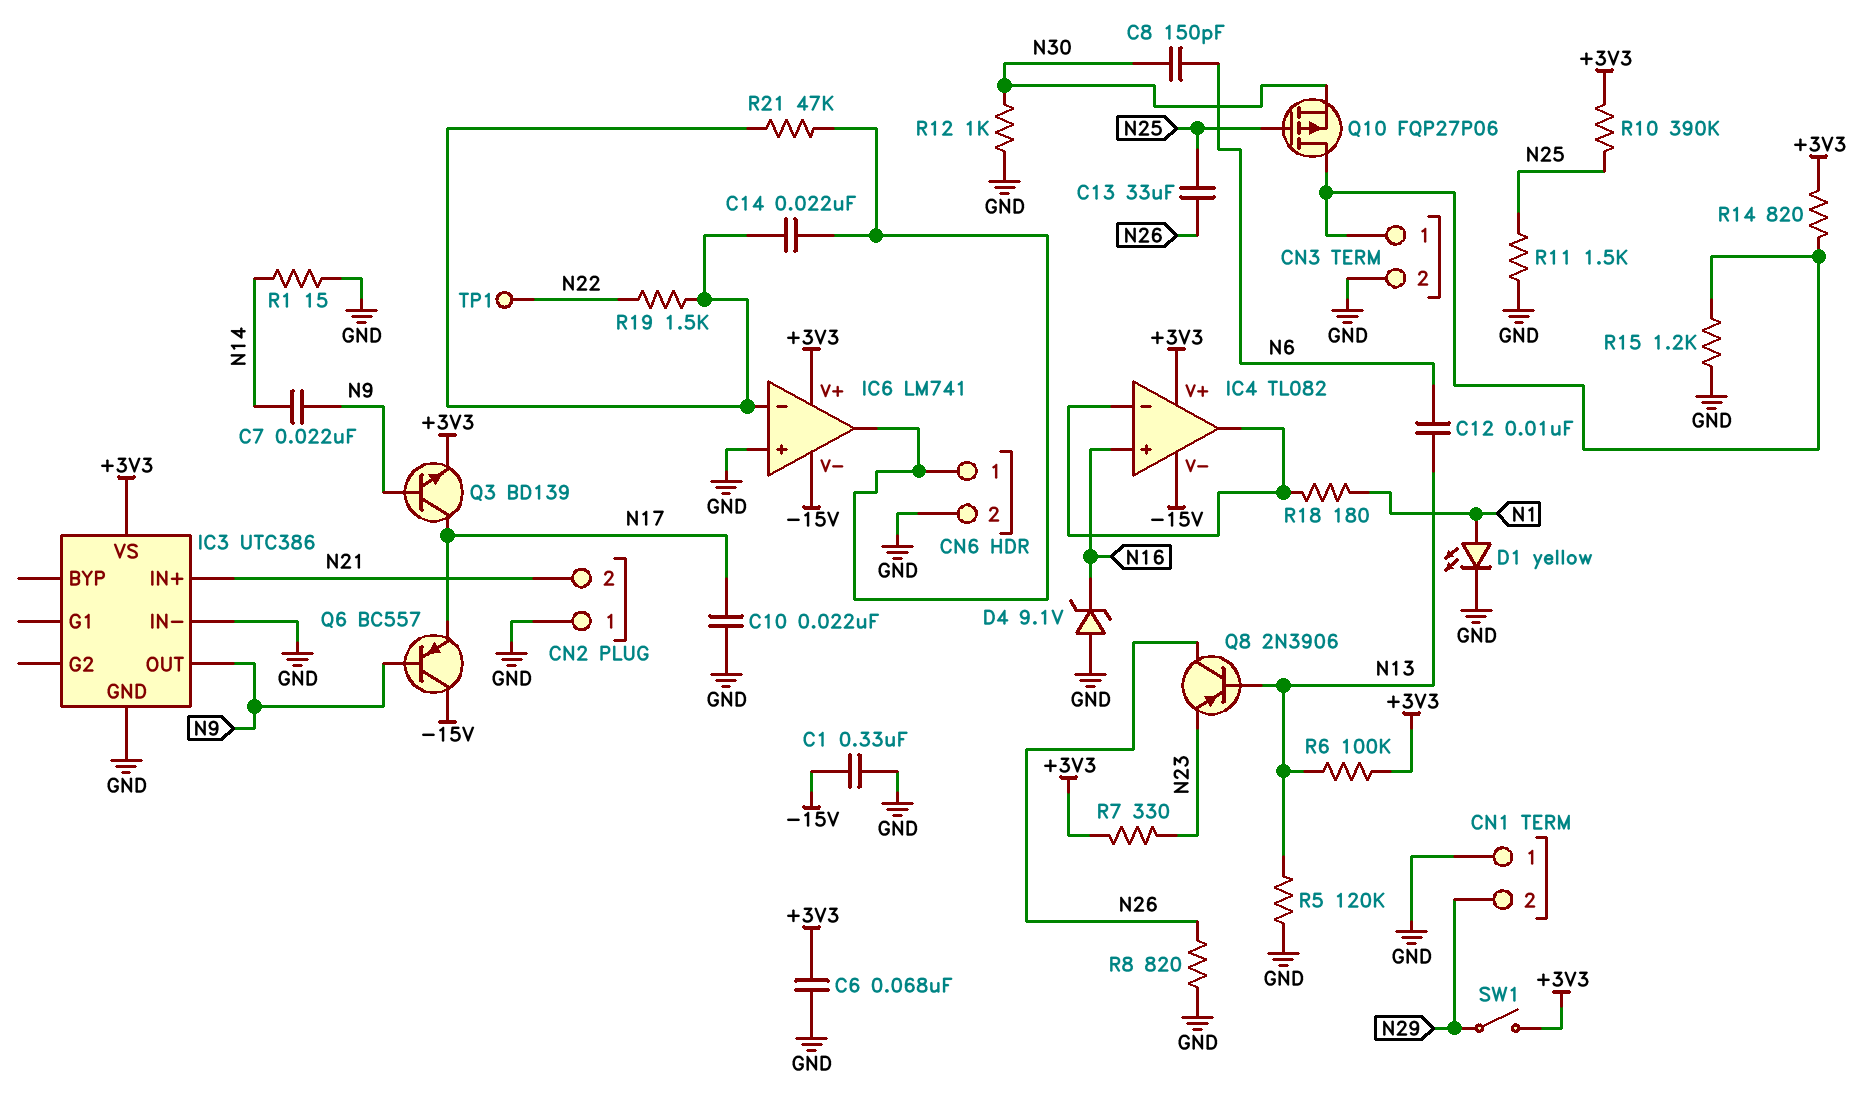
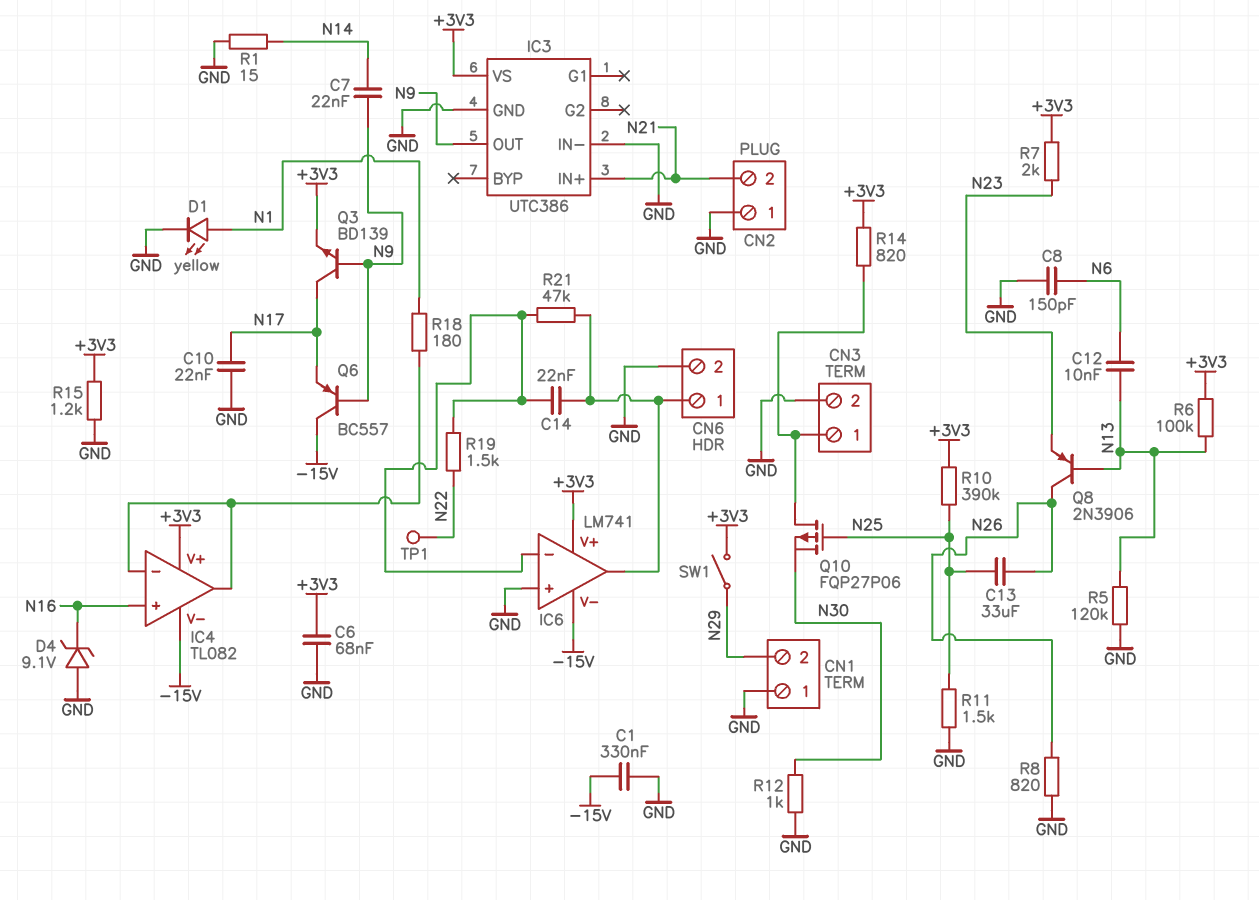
C8: 150pF (N6, N30) -> 150pF (GND, N6)
R7: 330 (+3V3, N23) -> 2k (+3V3, N23)
R15: 1.2k (CN3/1, GND) -> 1.2k (+3V3, GND)

